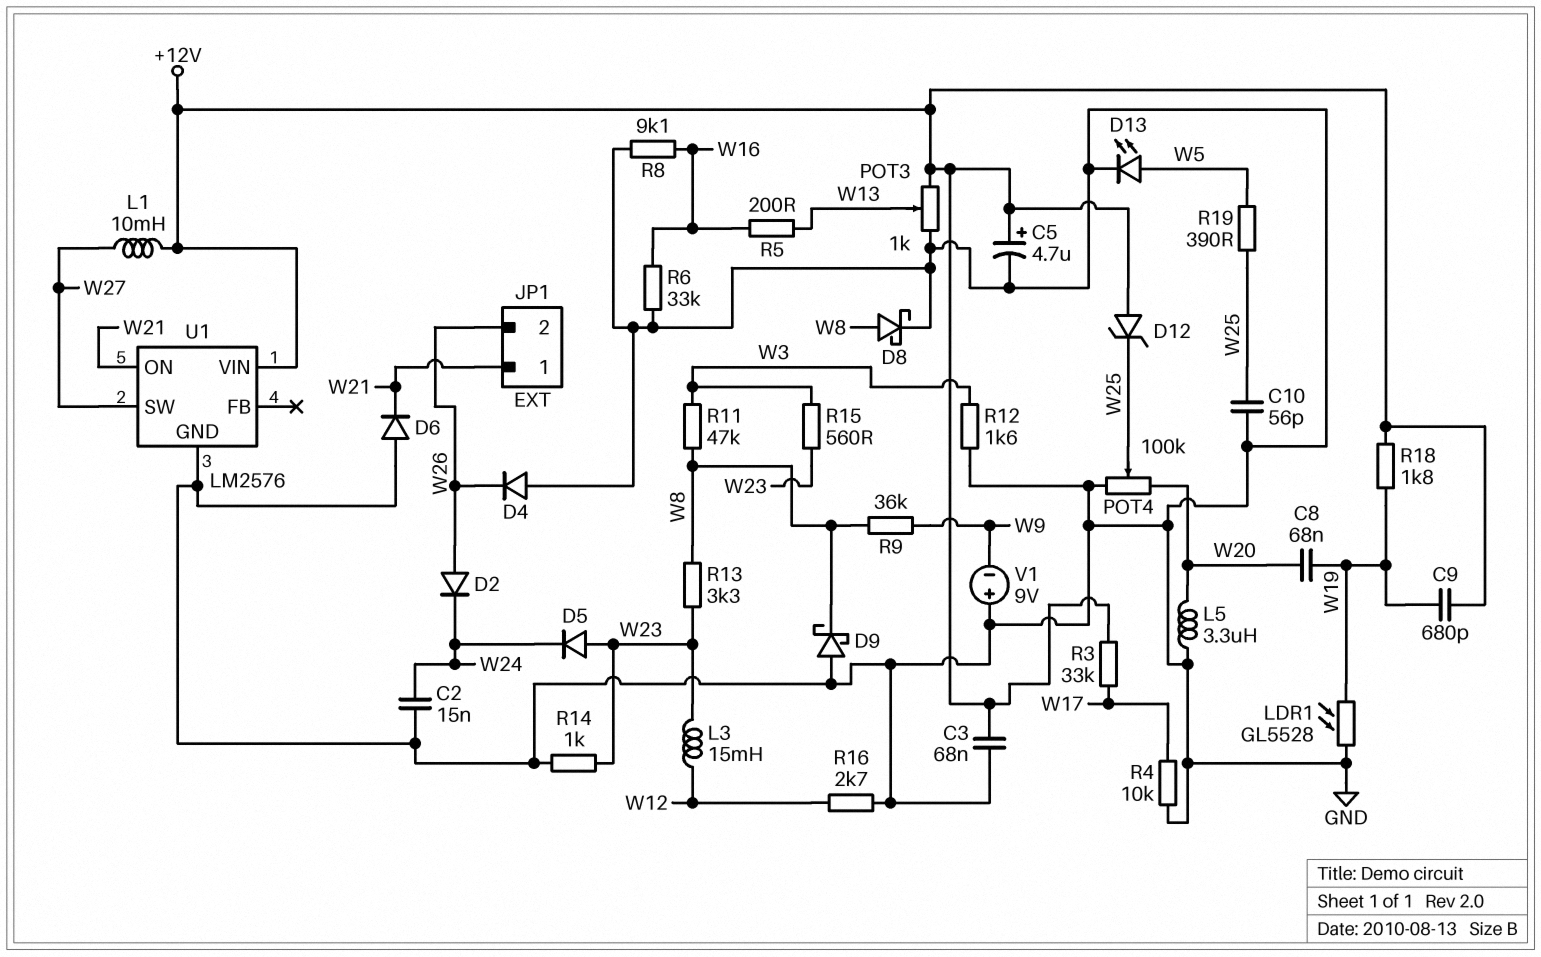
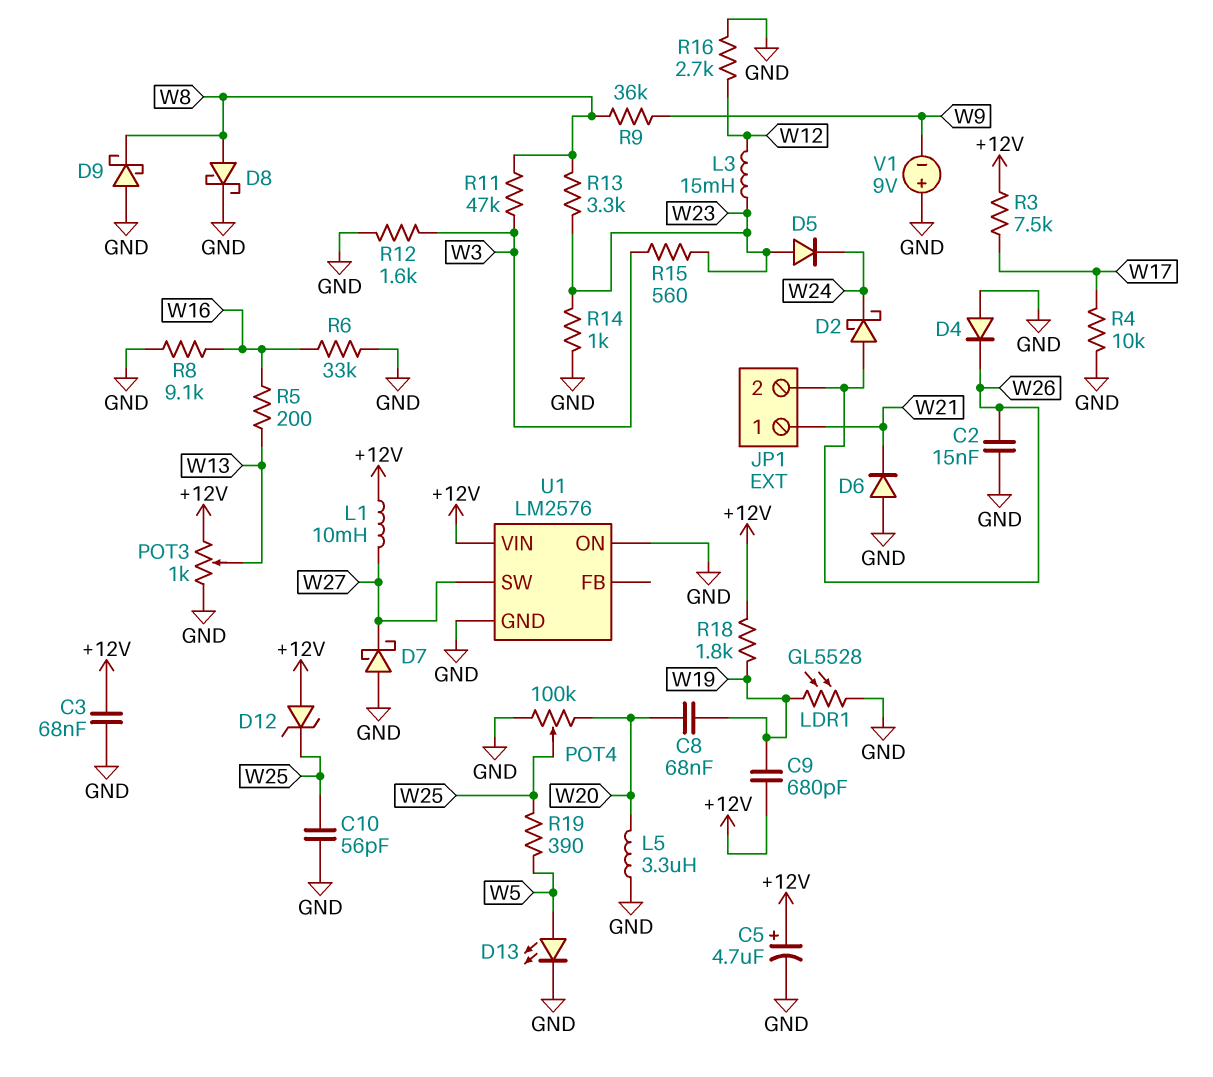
C2: 15nF (GND, W24) -> 15nF (GND, W26)
D2: diode (A W26, K W24) -> schottky (A W26, K W24)
D7: none -> schottky (A GND, K W27)
R3: 33k (+12V, W17) -> 7.5k (+12V, W17)
U1 pin ON: W21 -> GND

